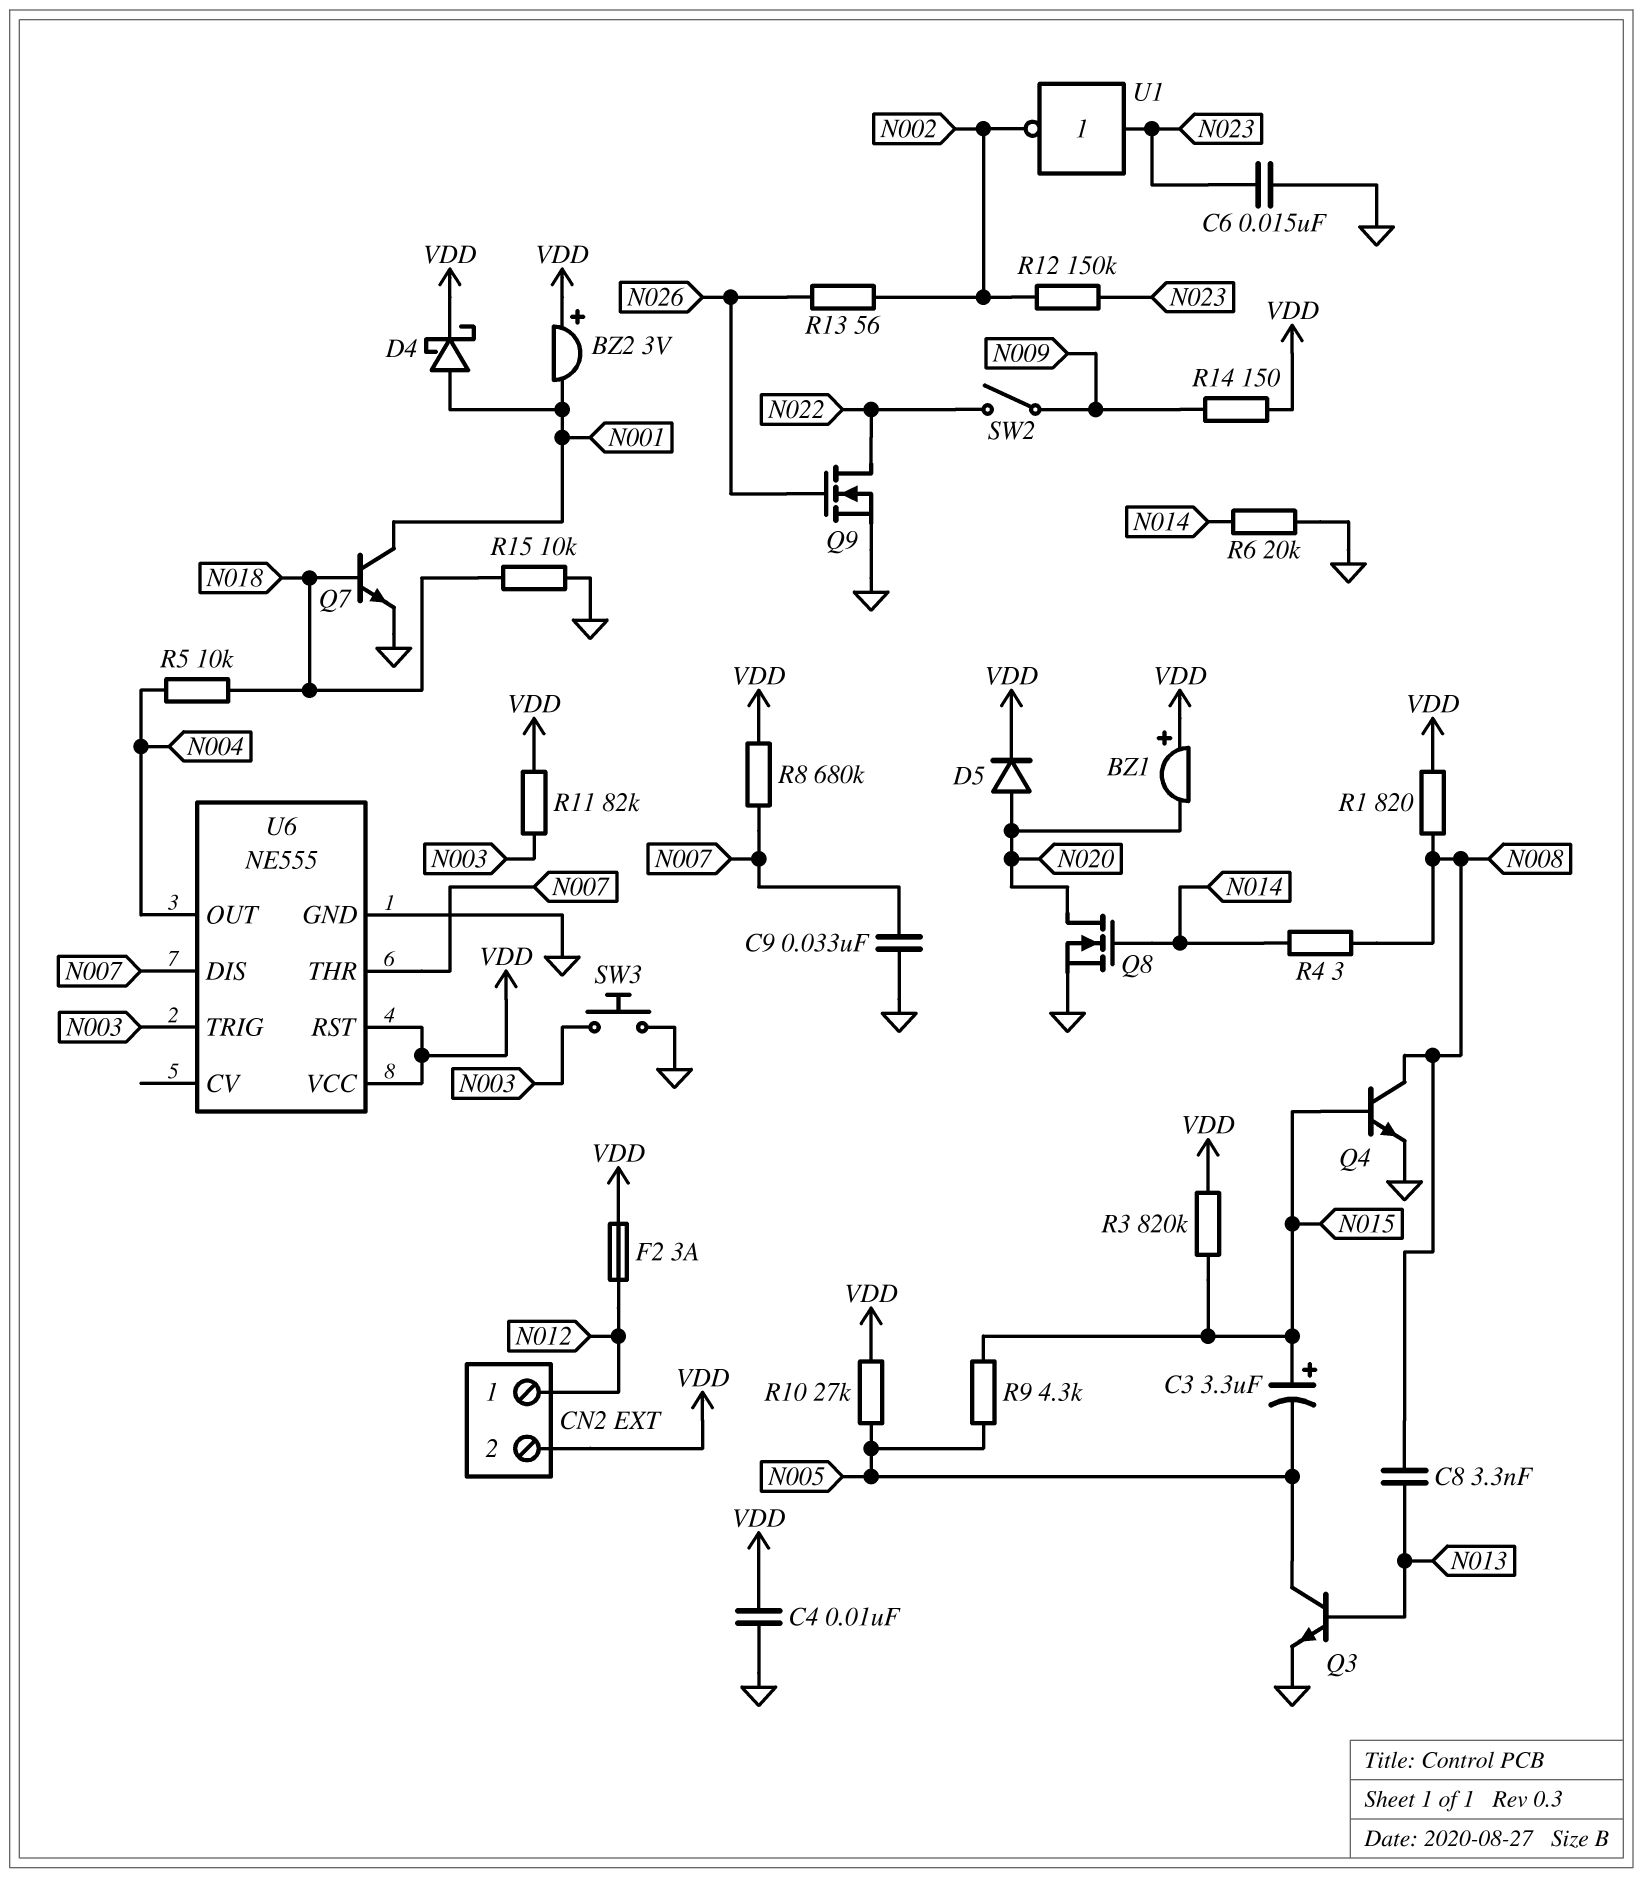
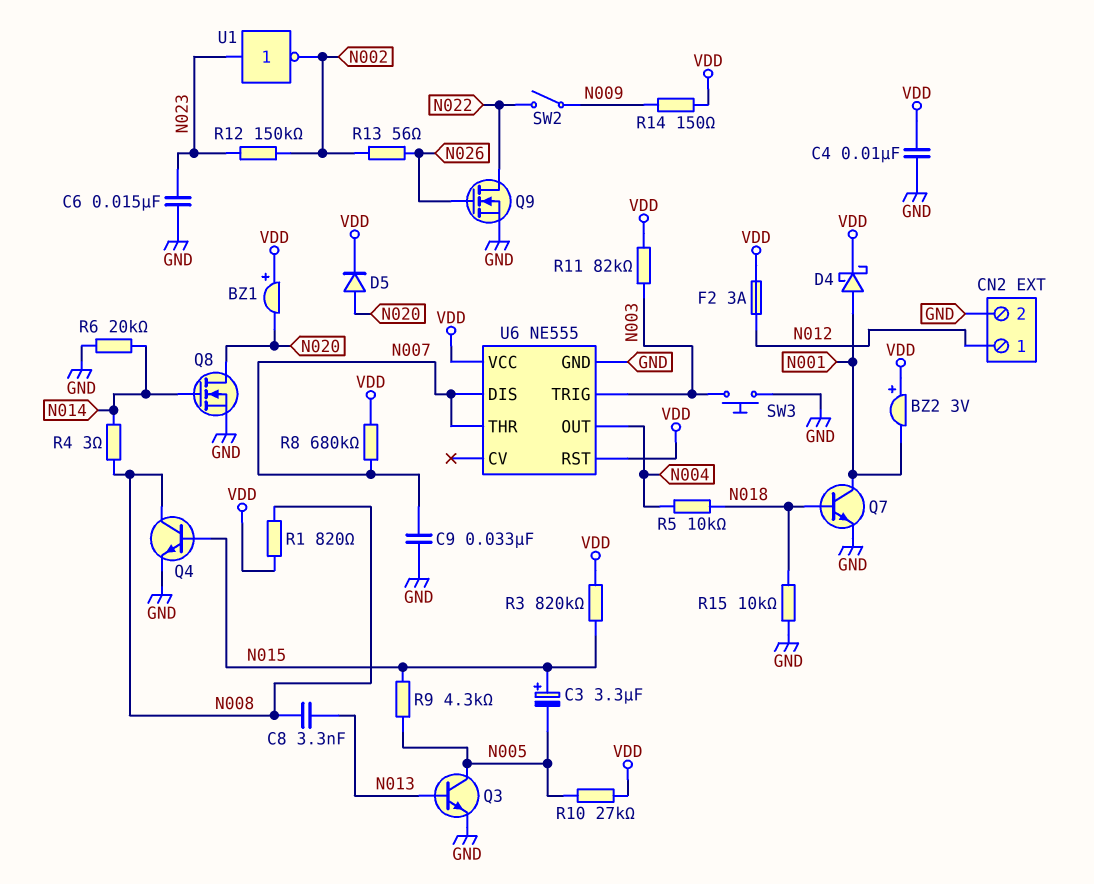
CN2 pin 2: VDD -> GND

